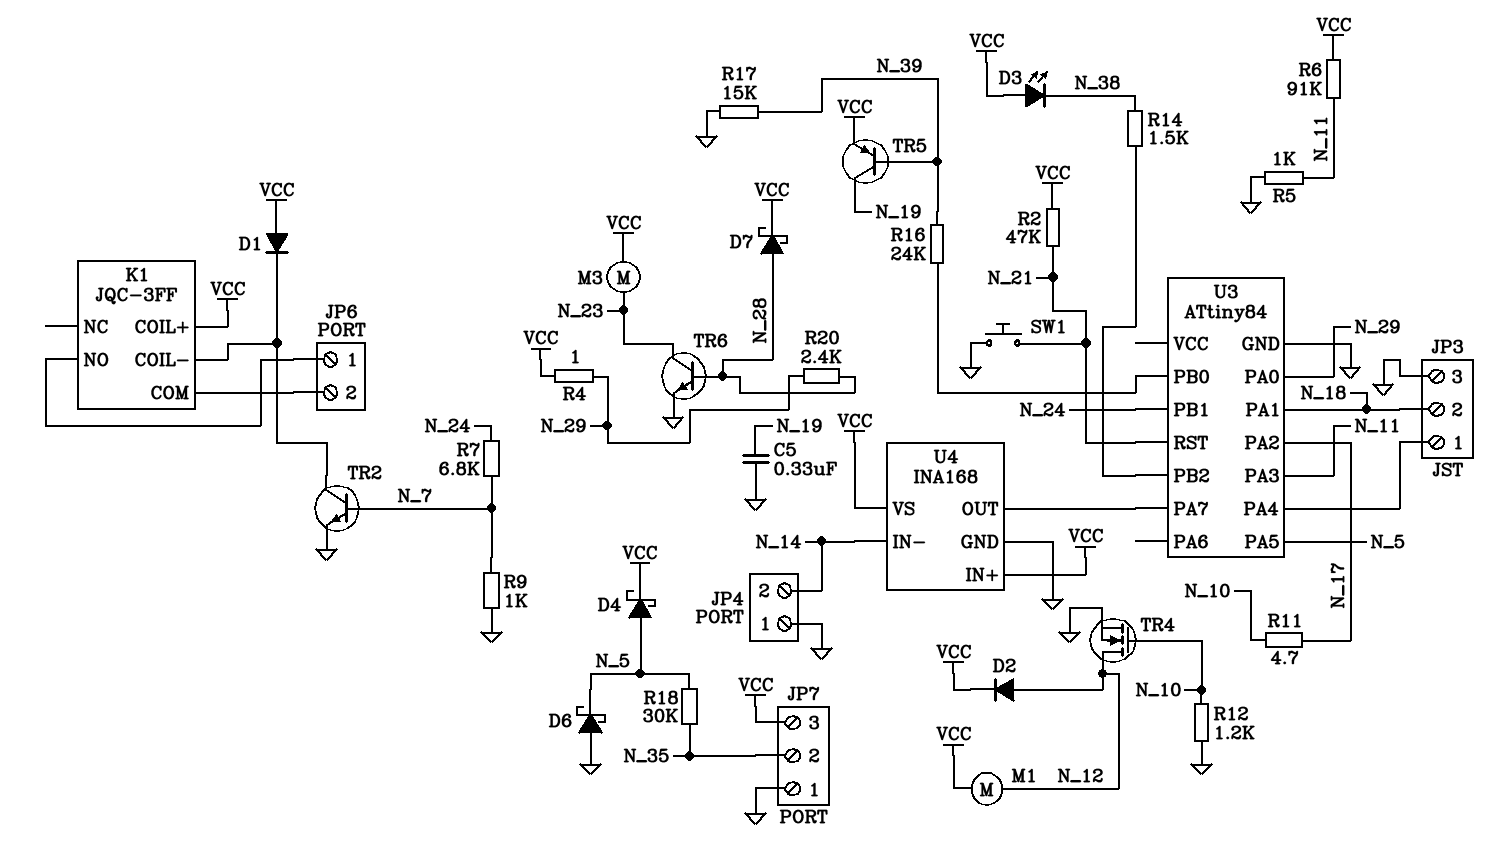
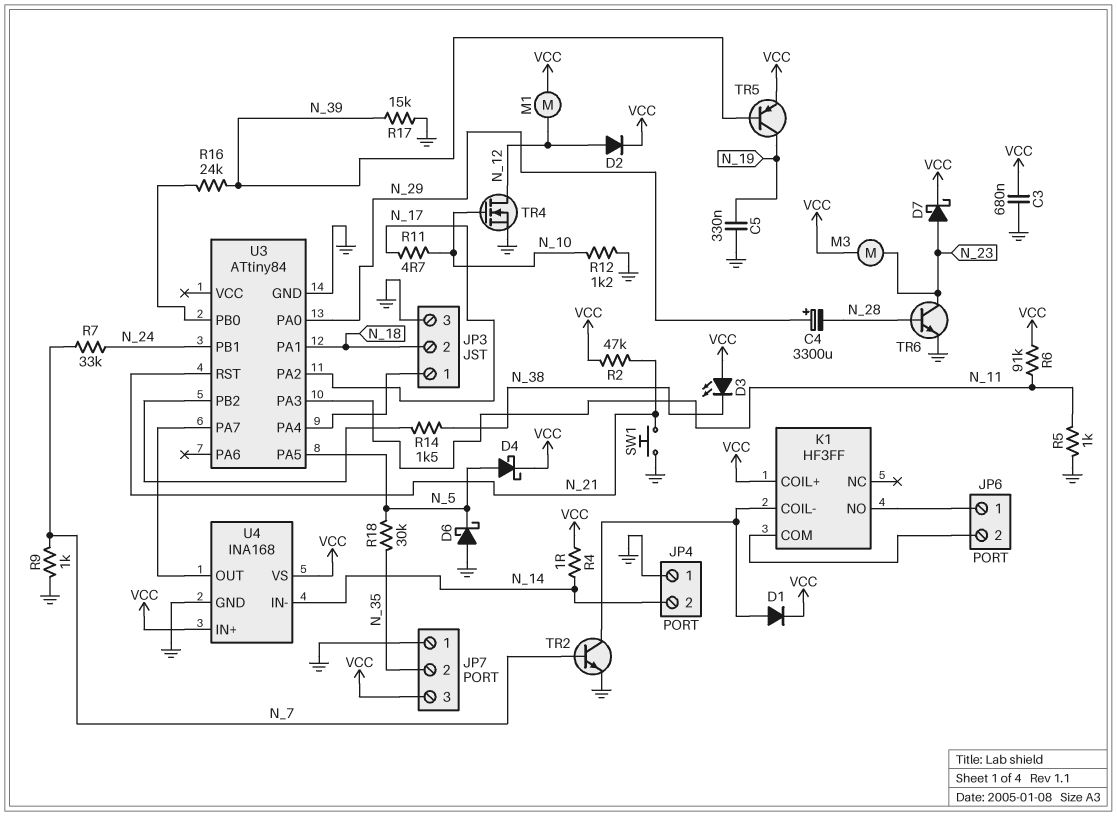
C3: none -> 680nF (GND, VCC)
C4: none -> 3300uF (plus N_29, minus N_28)
D1: diode (A VCC, K K1/COIL-) -> diode (A K1/COIL-, K VCC)
D7: schottky (A N_28, K VCC) -> schottky (A N_23, K VCC)
K1: JQC-3FF -> HF3FF
R4: 1 (N_29, VCC) -> 1 (N_14, VCC)
R7: 6.8k (N_7, N_24) -> 33k (N_7, N_24)
R20: 2.4k (N_28, N_29) -> none

